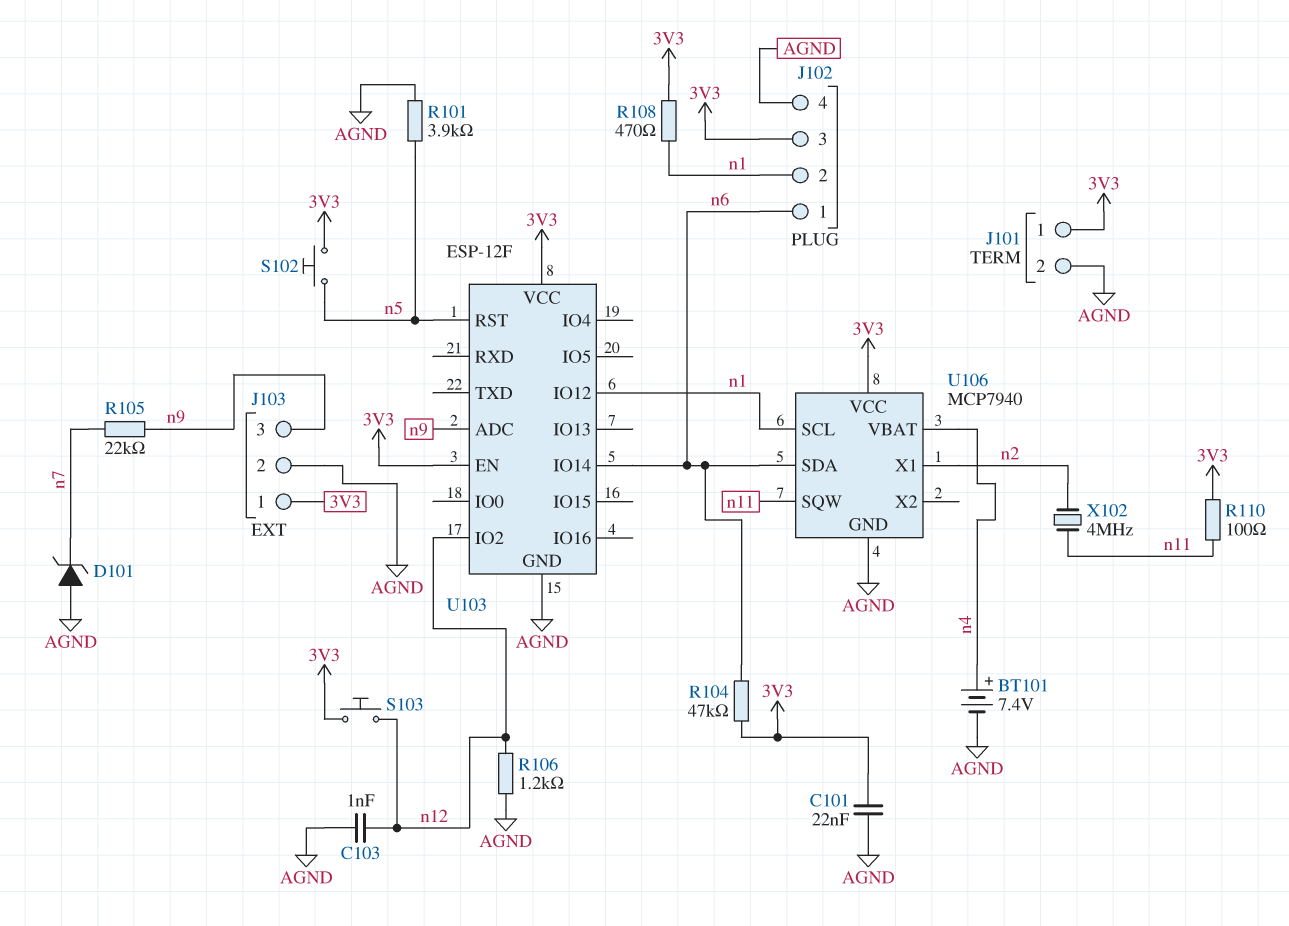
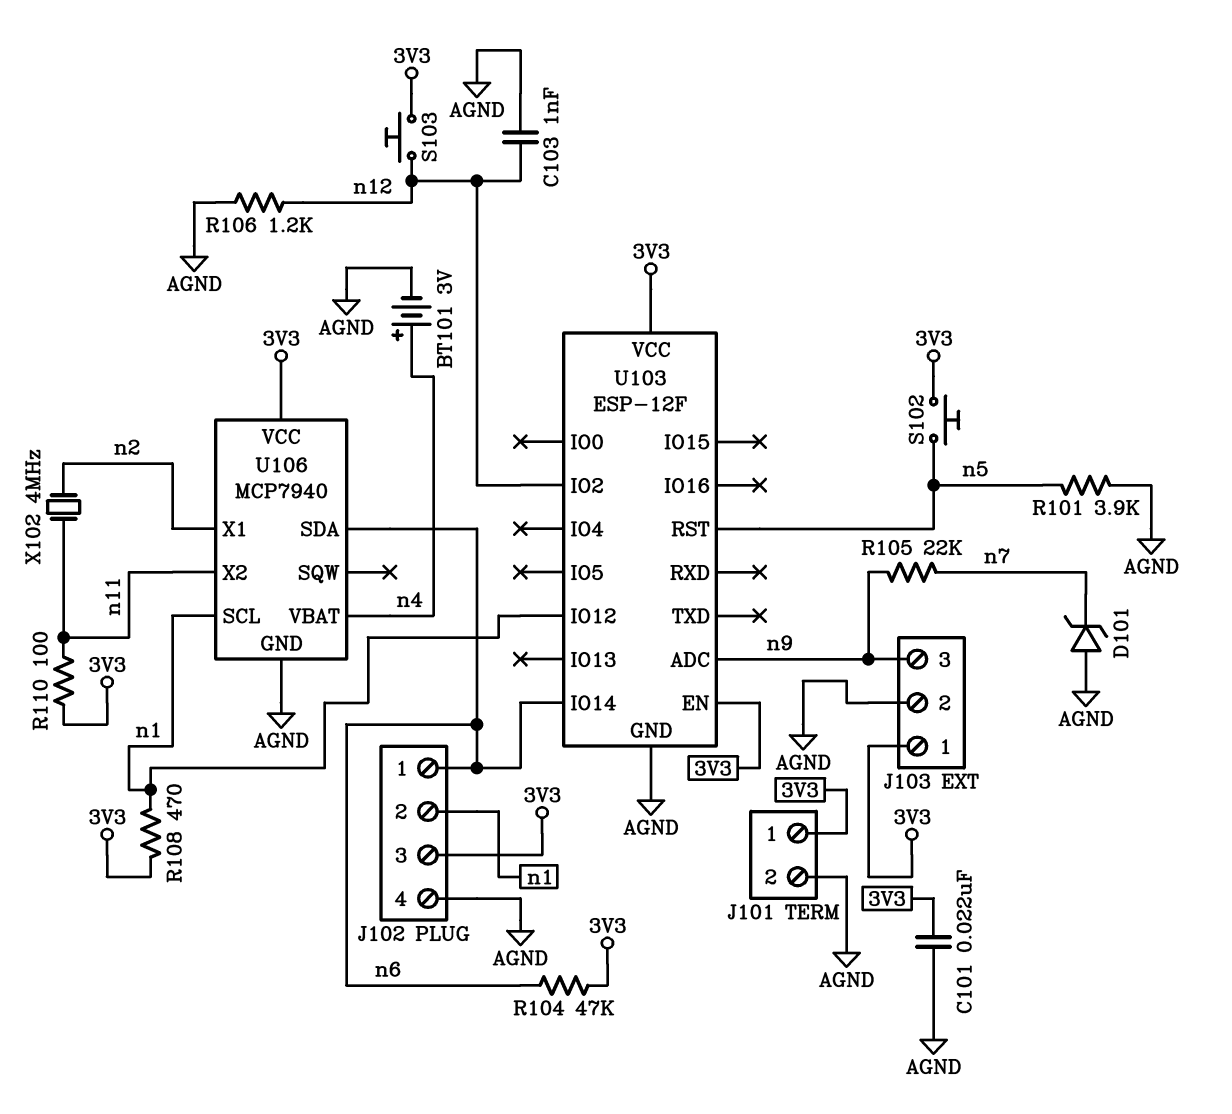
BT101: 7.4V (plus n4, minus AGND) -> 3V (plus n4, minus AGND)
U106 pin SQW: n11 -> none
U106 pin X2: none -> n11

